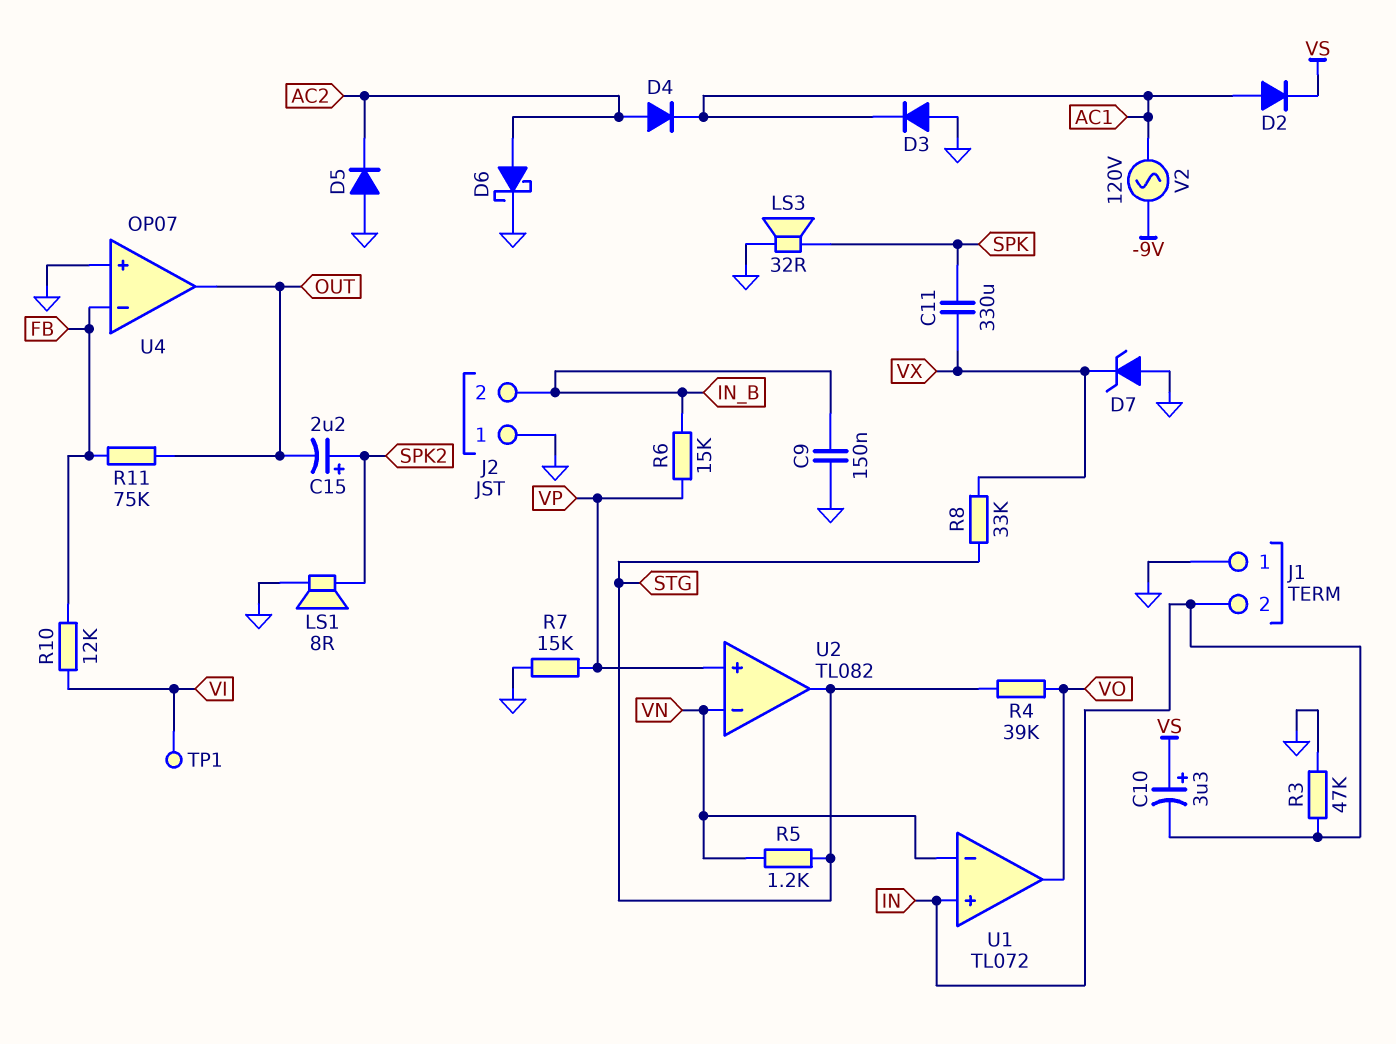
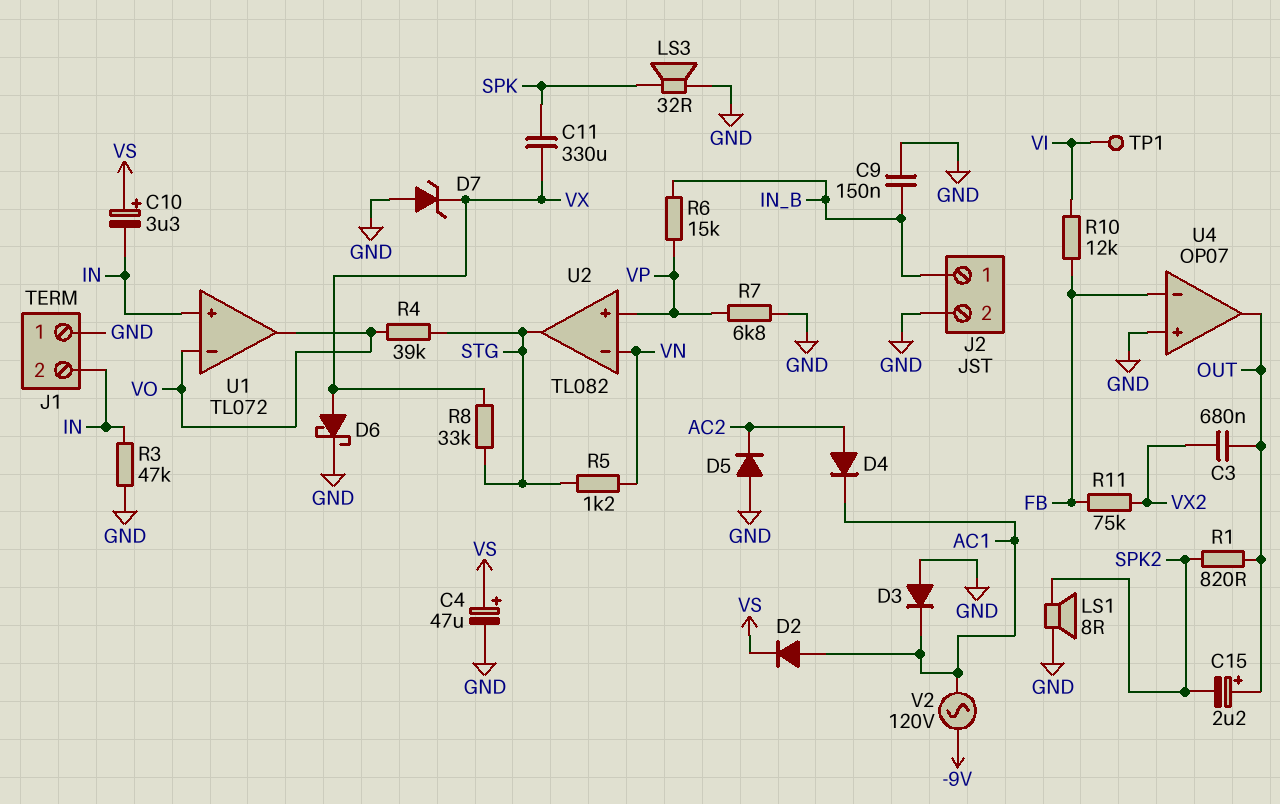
C3: none -> 680nF (OUT, VX2)
C4: none -> 47uF (plus VS, minus GND)
C15: 2.2uF (plus SPK2, minus OUT) -> 2.2uF (plus OUT, minus SPK2)
D6: schottky (A AC2, K GND) -> schottky (A VX, K GND)
J2 pin 1: GND -> IN_B
J2 pin 2: IN_B -> GND
R1: none -> 820 (OUT, SPK2)
R7: 15k (GND, VP) -> 6.8k (GND, VP)
R11: 75k (FB, OUT) -> 75k (FB, VX2)
U1 pin in-: VN -> VO

